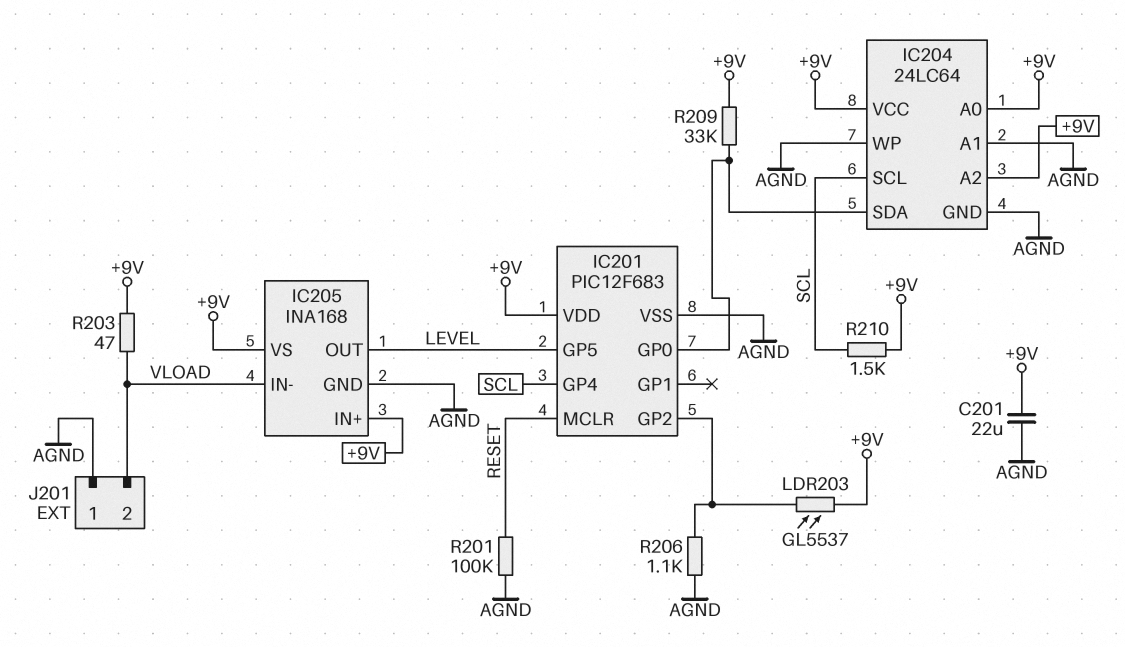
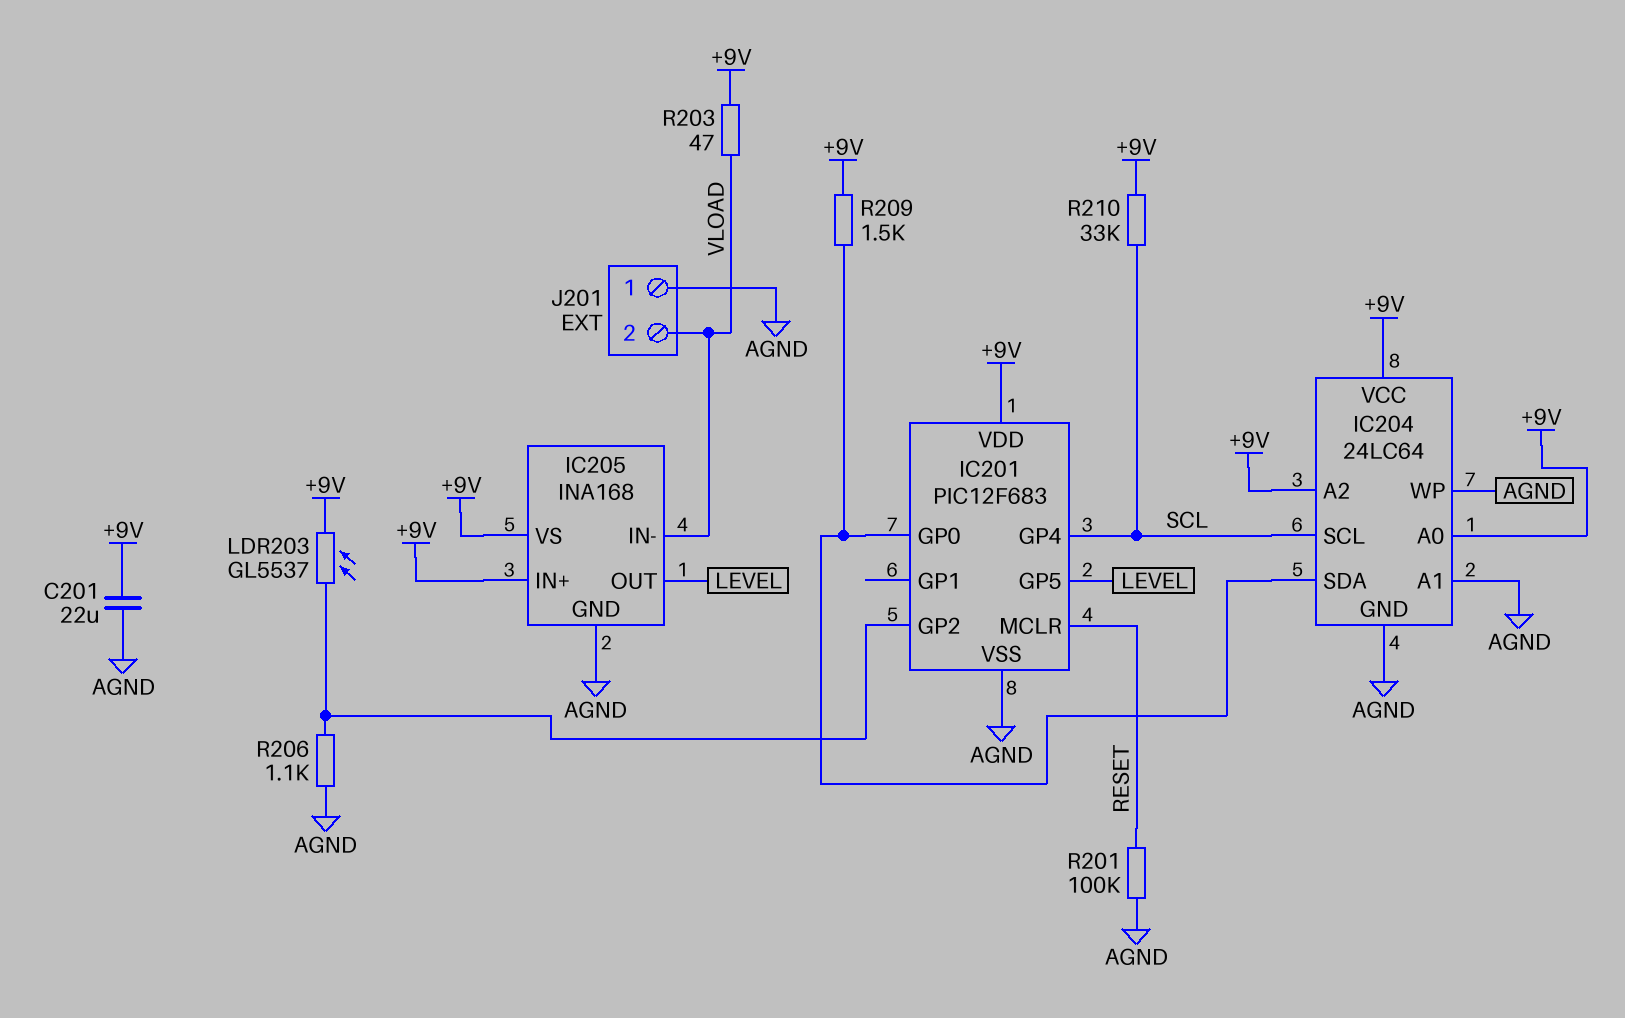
R209: 33k (+9V, IC201/GP0) -> 1.5k (+9V, IC201/GP0)
R210: 1.5k (+9V, SCL) -> 33k (+9V, SCL)

